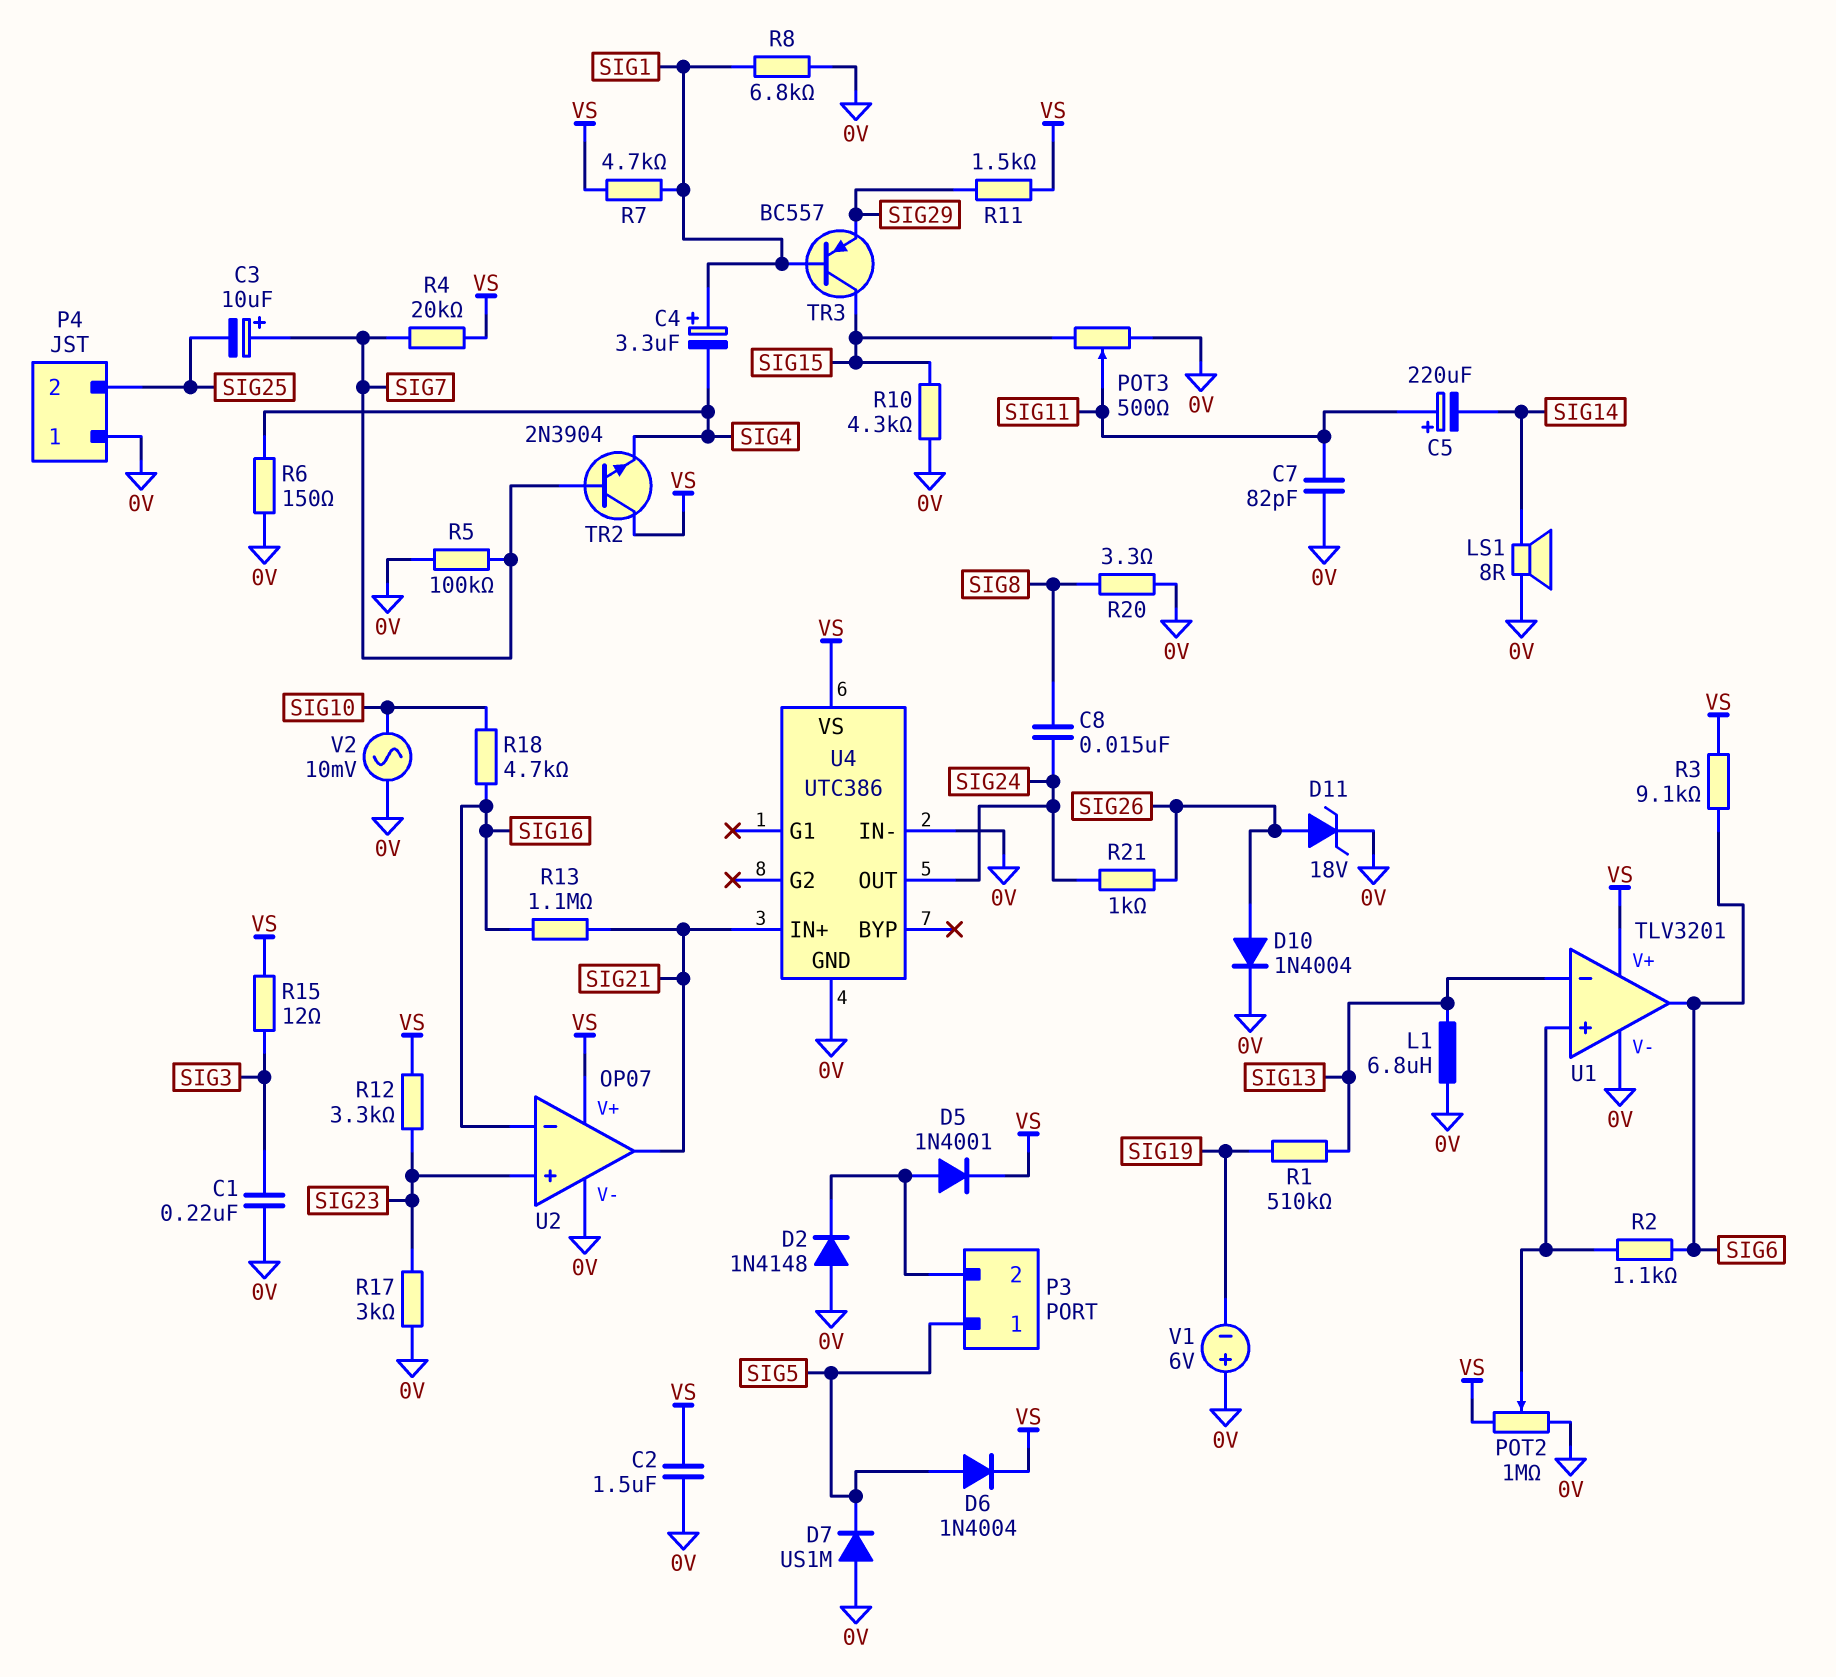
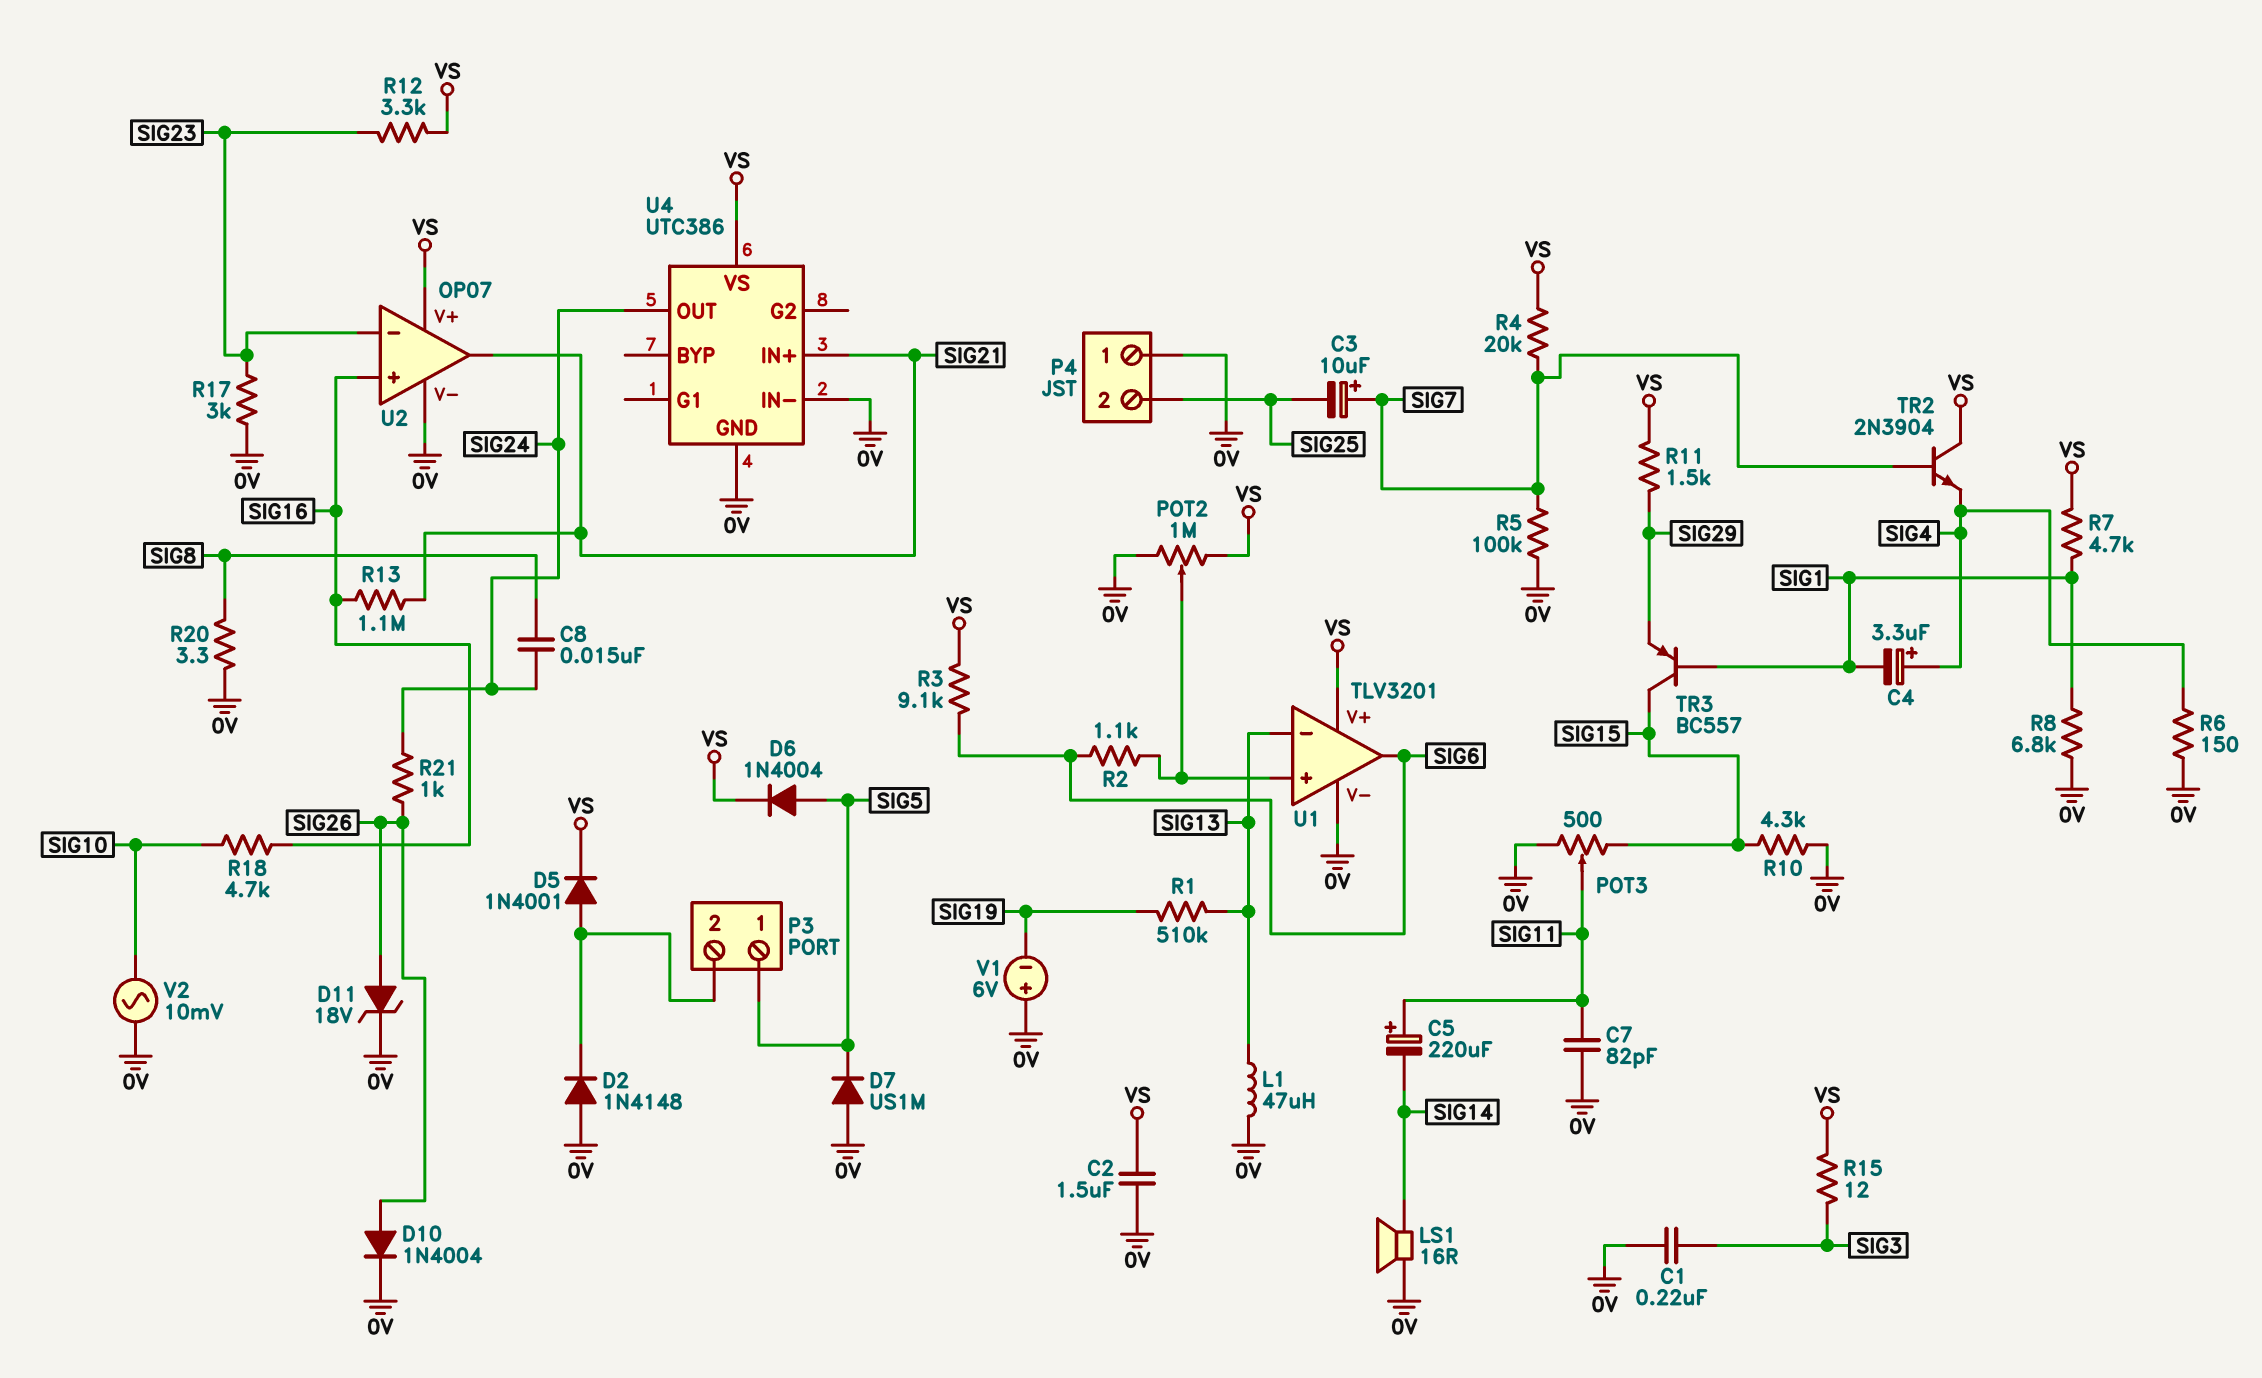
C4: 3.3uF (plus SIG1, minus SIG4) -> 3.3uF (plus SIG4, minus SIG1)
L1: 6.8uH (0V, SIG13) -> 47uH (0V, SIG13)
LS1: speaker 8R (0V, SIG14) -> speaker 16R (0V, SIG14)
U2 pin in+: SIG23 -> SIG16
U2 pin in-: SIG16 -> SIG23

